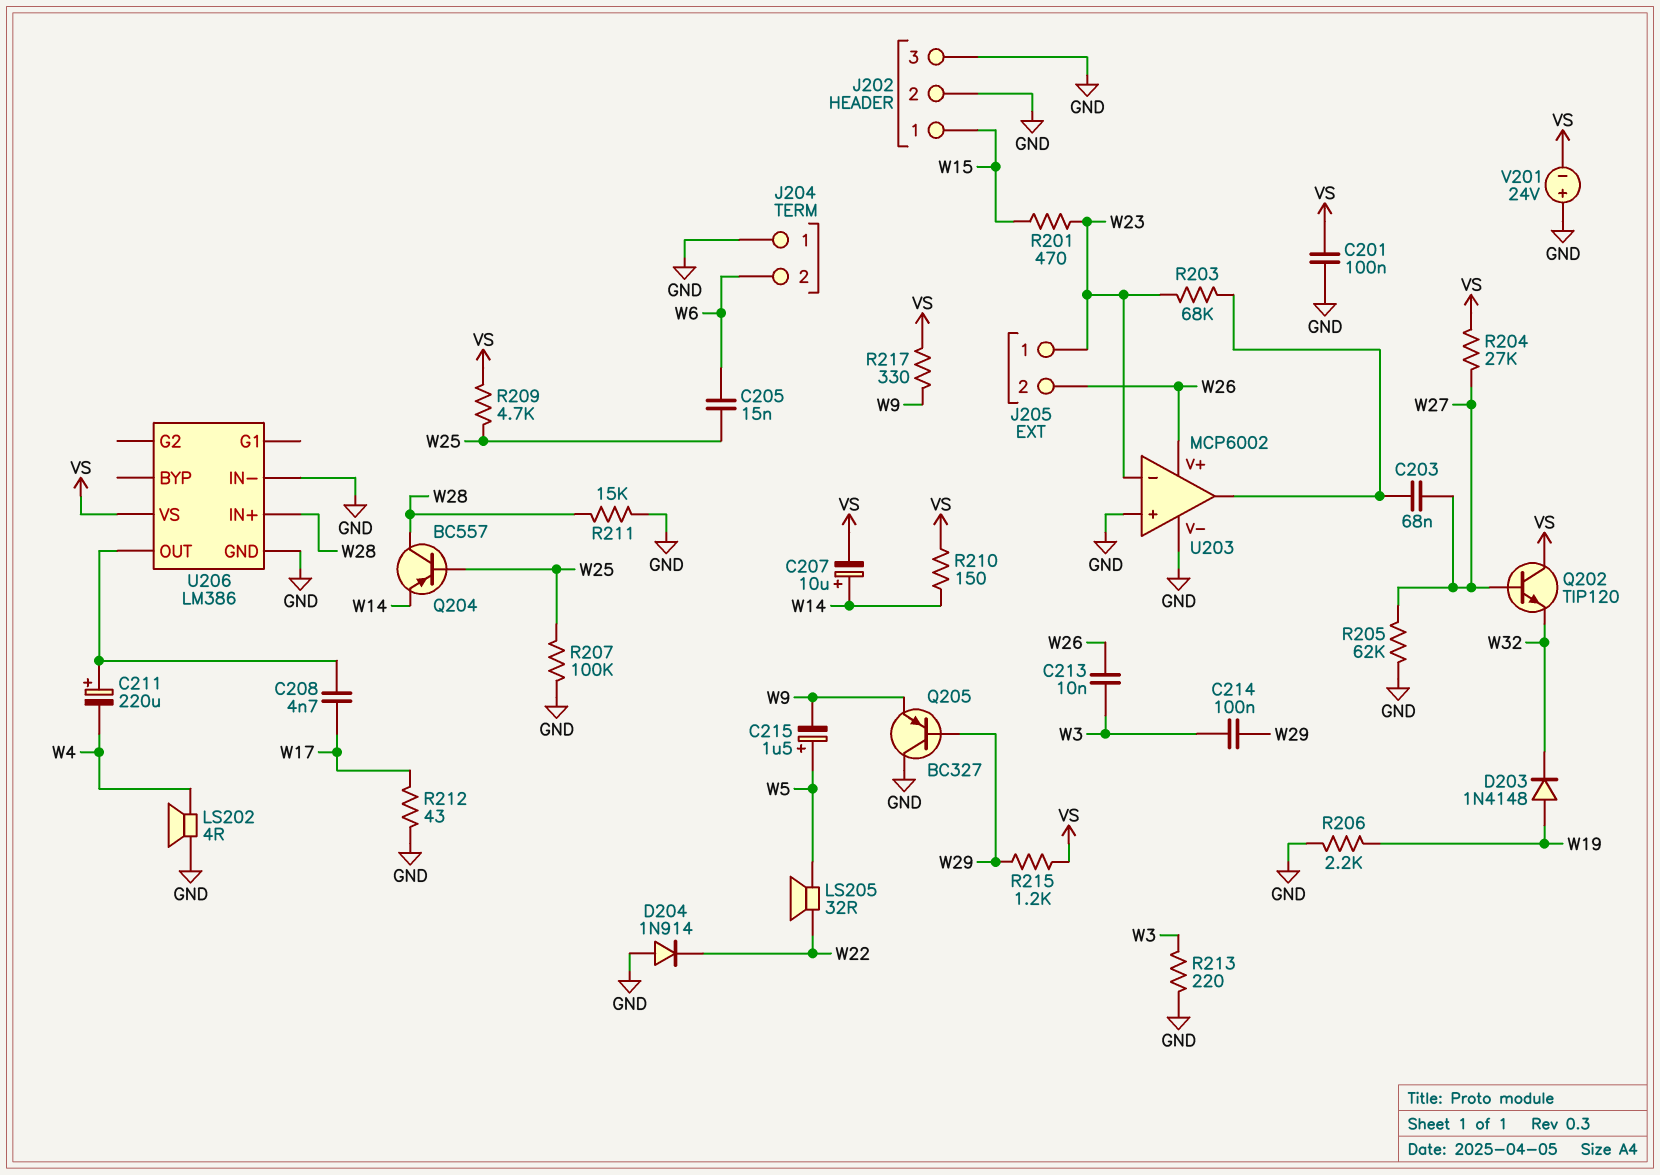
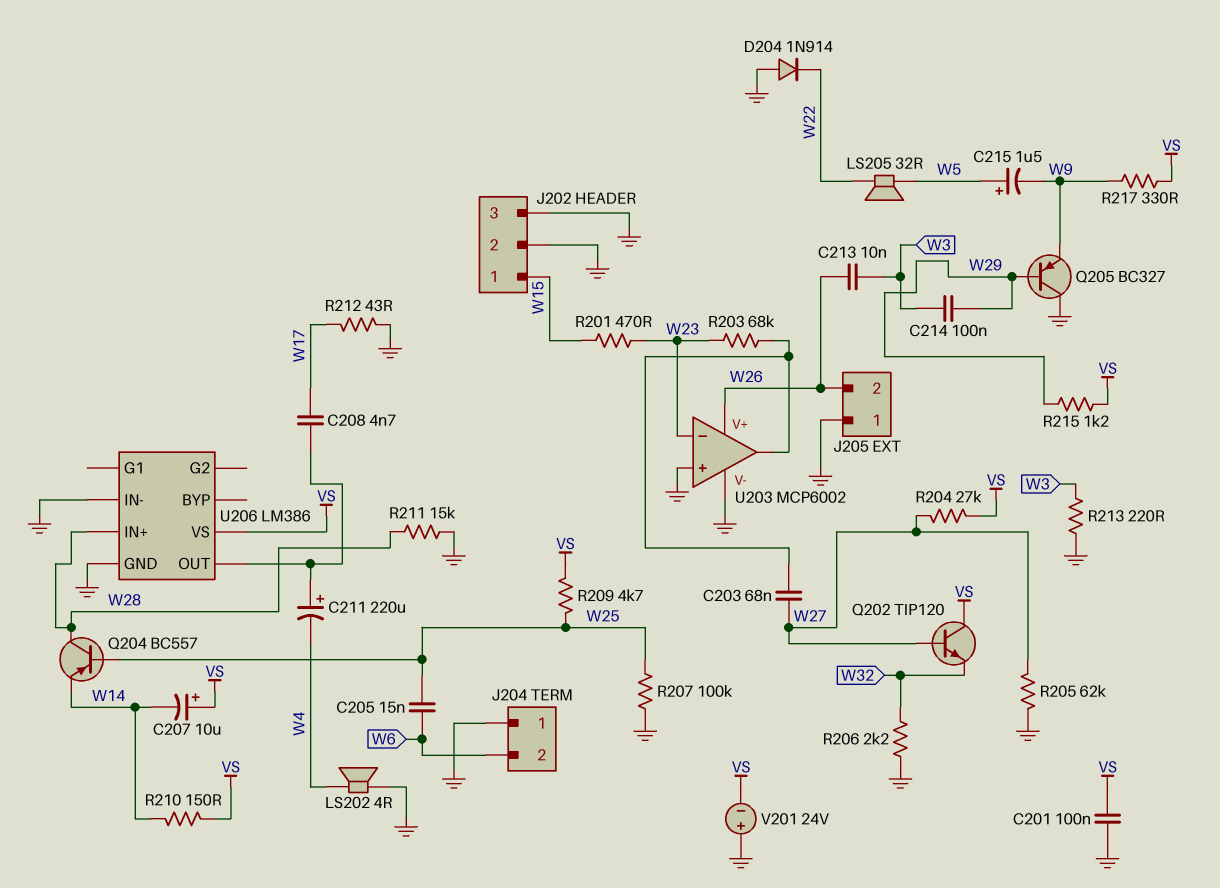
C207: 10uF (plus W14, minus VS) -> 10uF (plus VS, minus W14)
D203: diode 1N4148 (A W19, K W32) -> none
J205 pin 1: W23 -> GND
R206: 2.2k (GND, W19) -> 2.2k (GND, W32)

